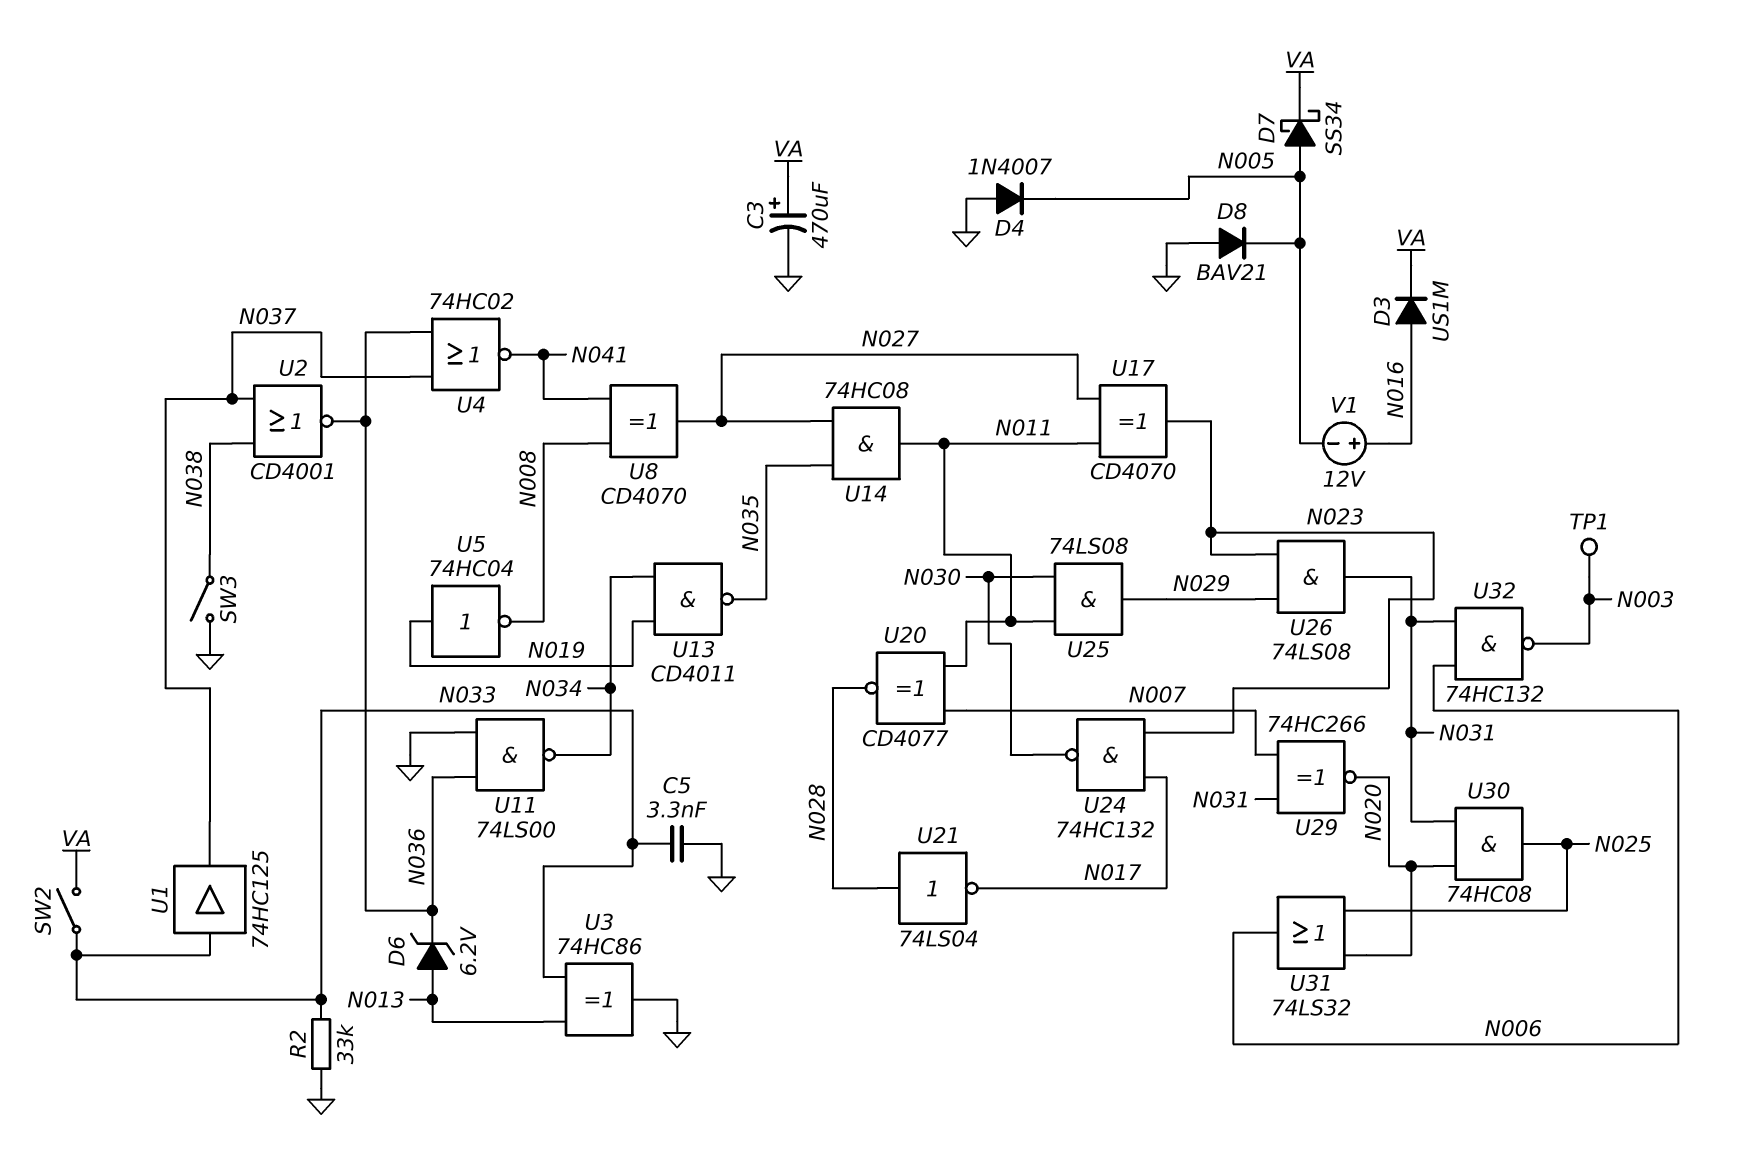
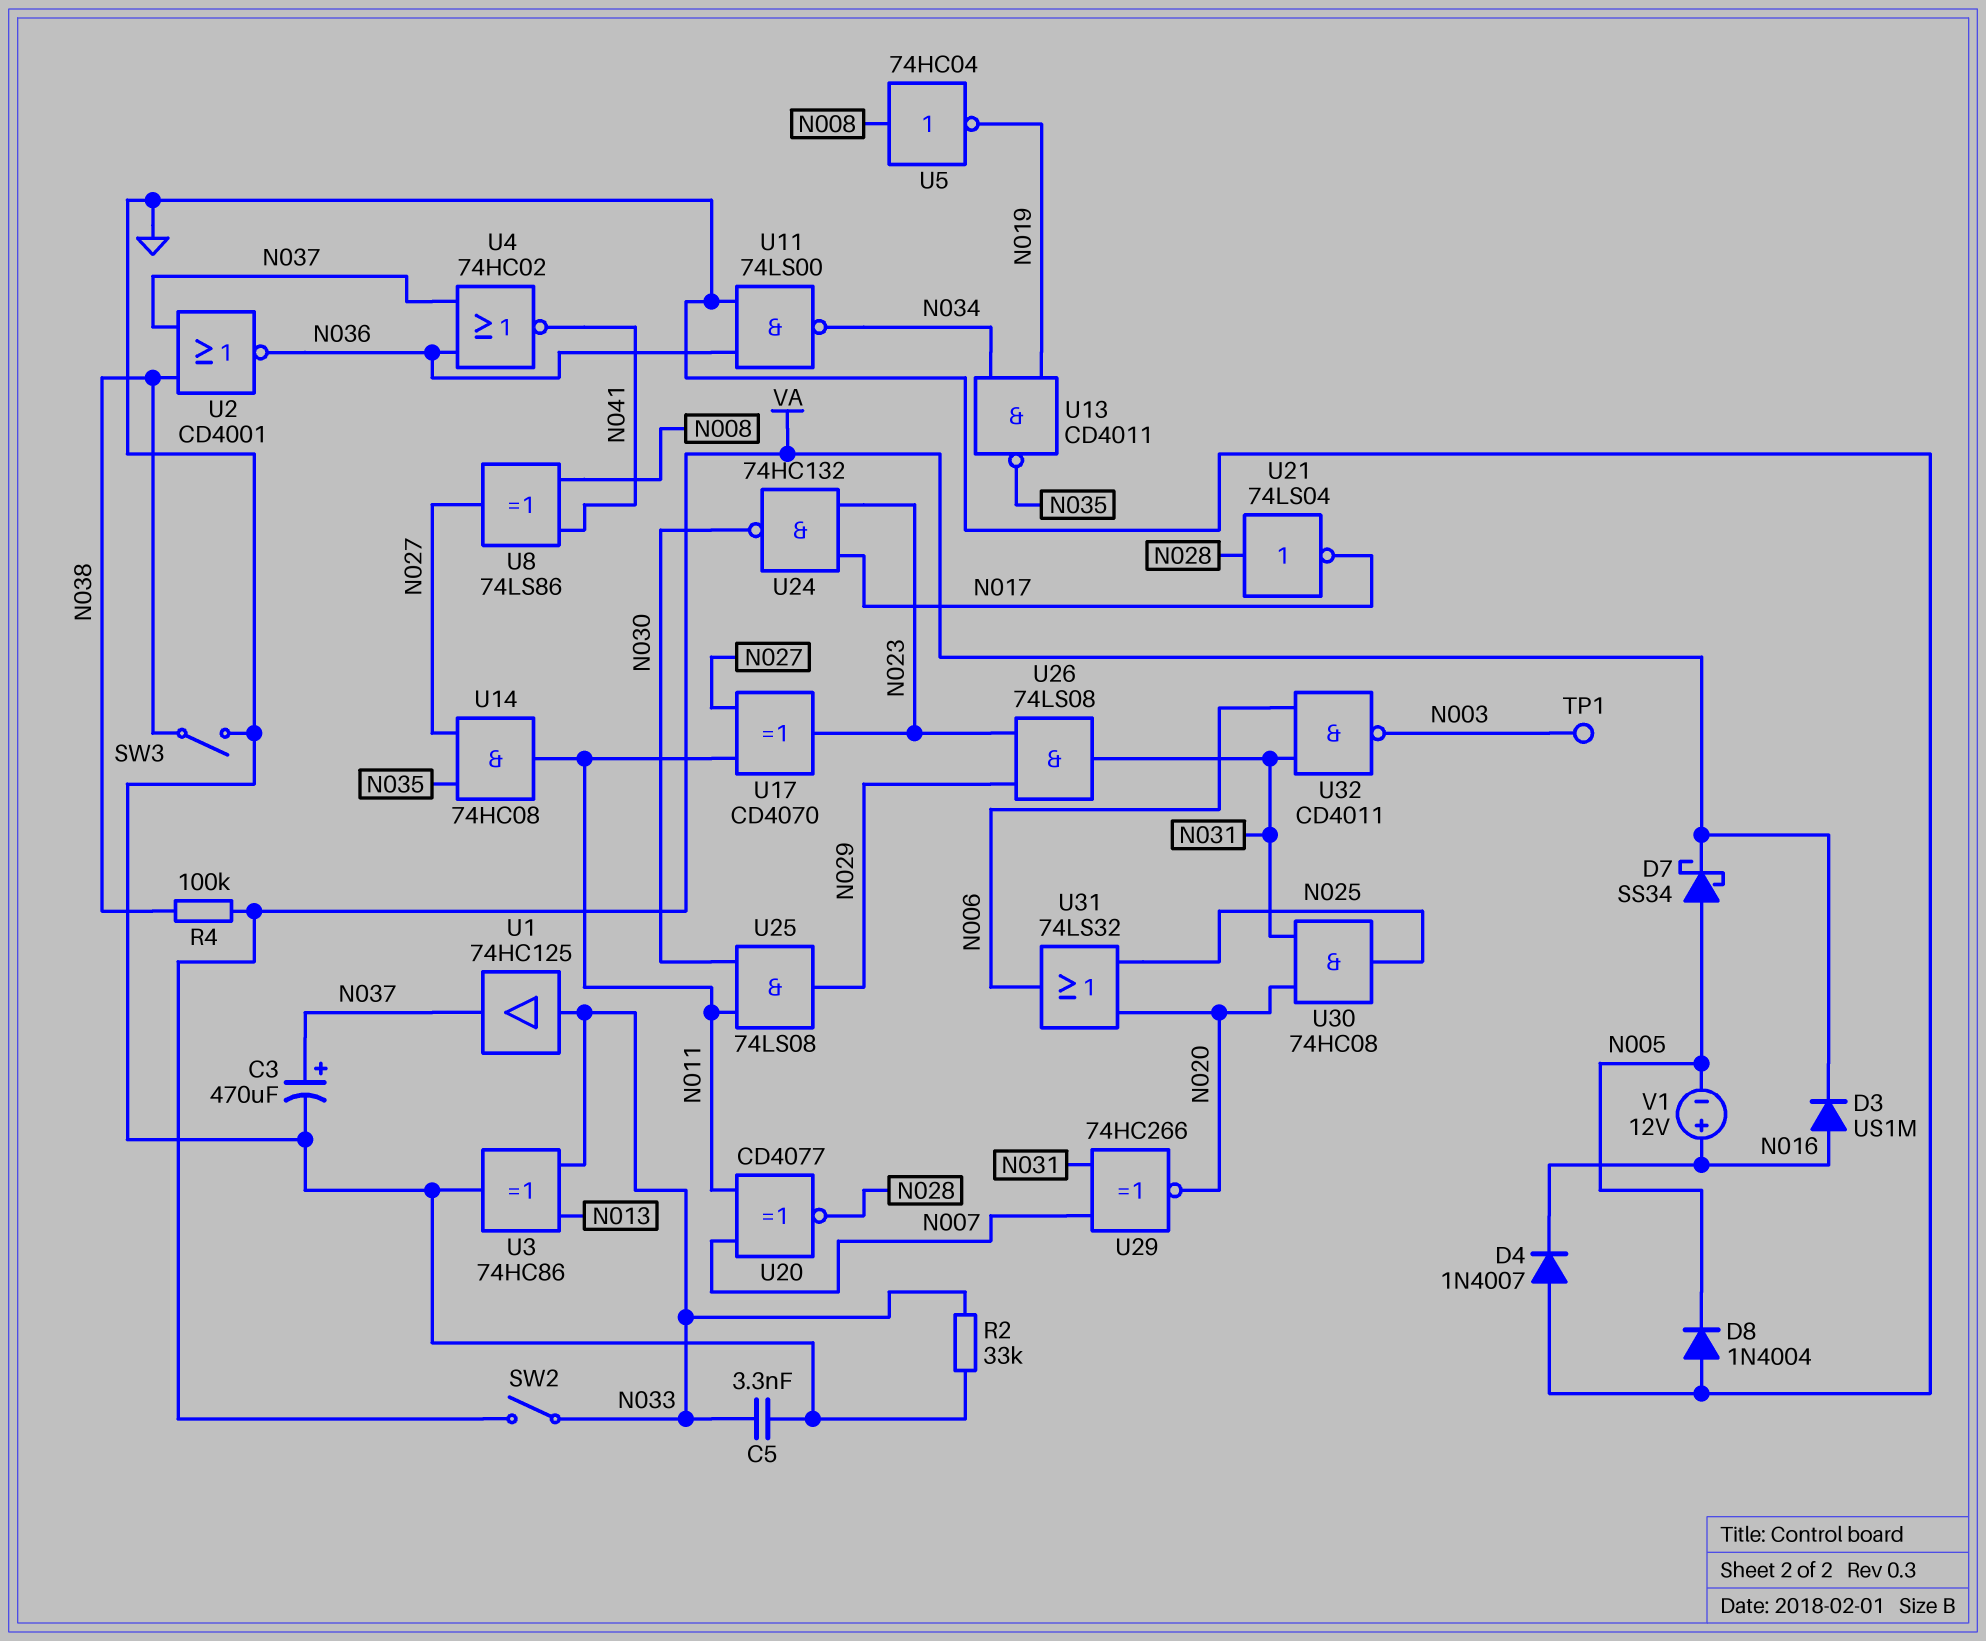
C3: 470uF (plus VA, minus GND) -> 470uF (plus N037, minus GND)
D4: diode 1N4007 (A GND, K N005) -> diode 1N4007 (A GND, K N016)
D6: zener 6.2V (A N013, K N036) -> none
D8: diode BAV21 (A GND, K N005) -> diode 1N4004 (A GND, K N005)
R4: none -> 100k (N038, VA)
U5: NOT 74HC04 (in N019, out N008) -> NOT 74HC04 (in N008, out N019)
U8: XOR CD4070 (in N008, in N041, out N027) -> XOR 74LS86 (in N008, in N041, out N027)
U32: NAND 74HC132 (in N006, in N031, out N003) -> NAND CD4011 (in N006, in N031, out N003)

